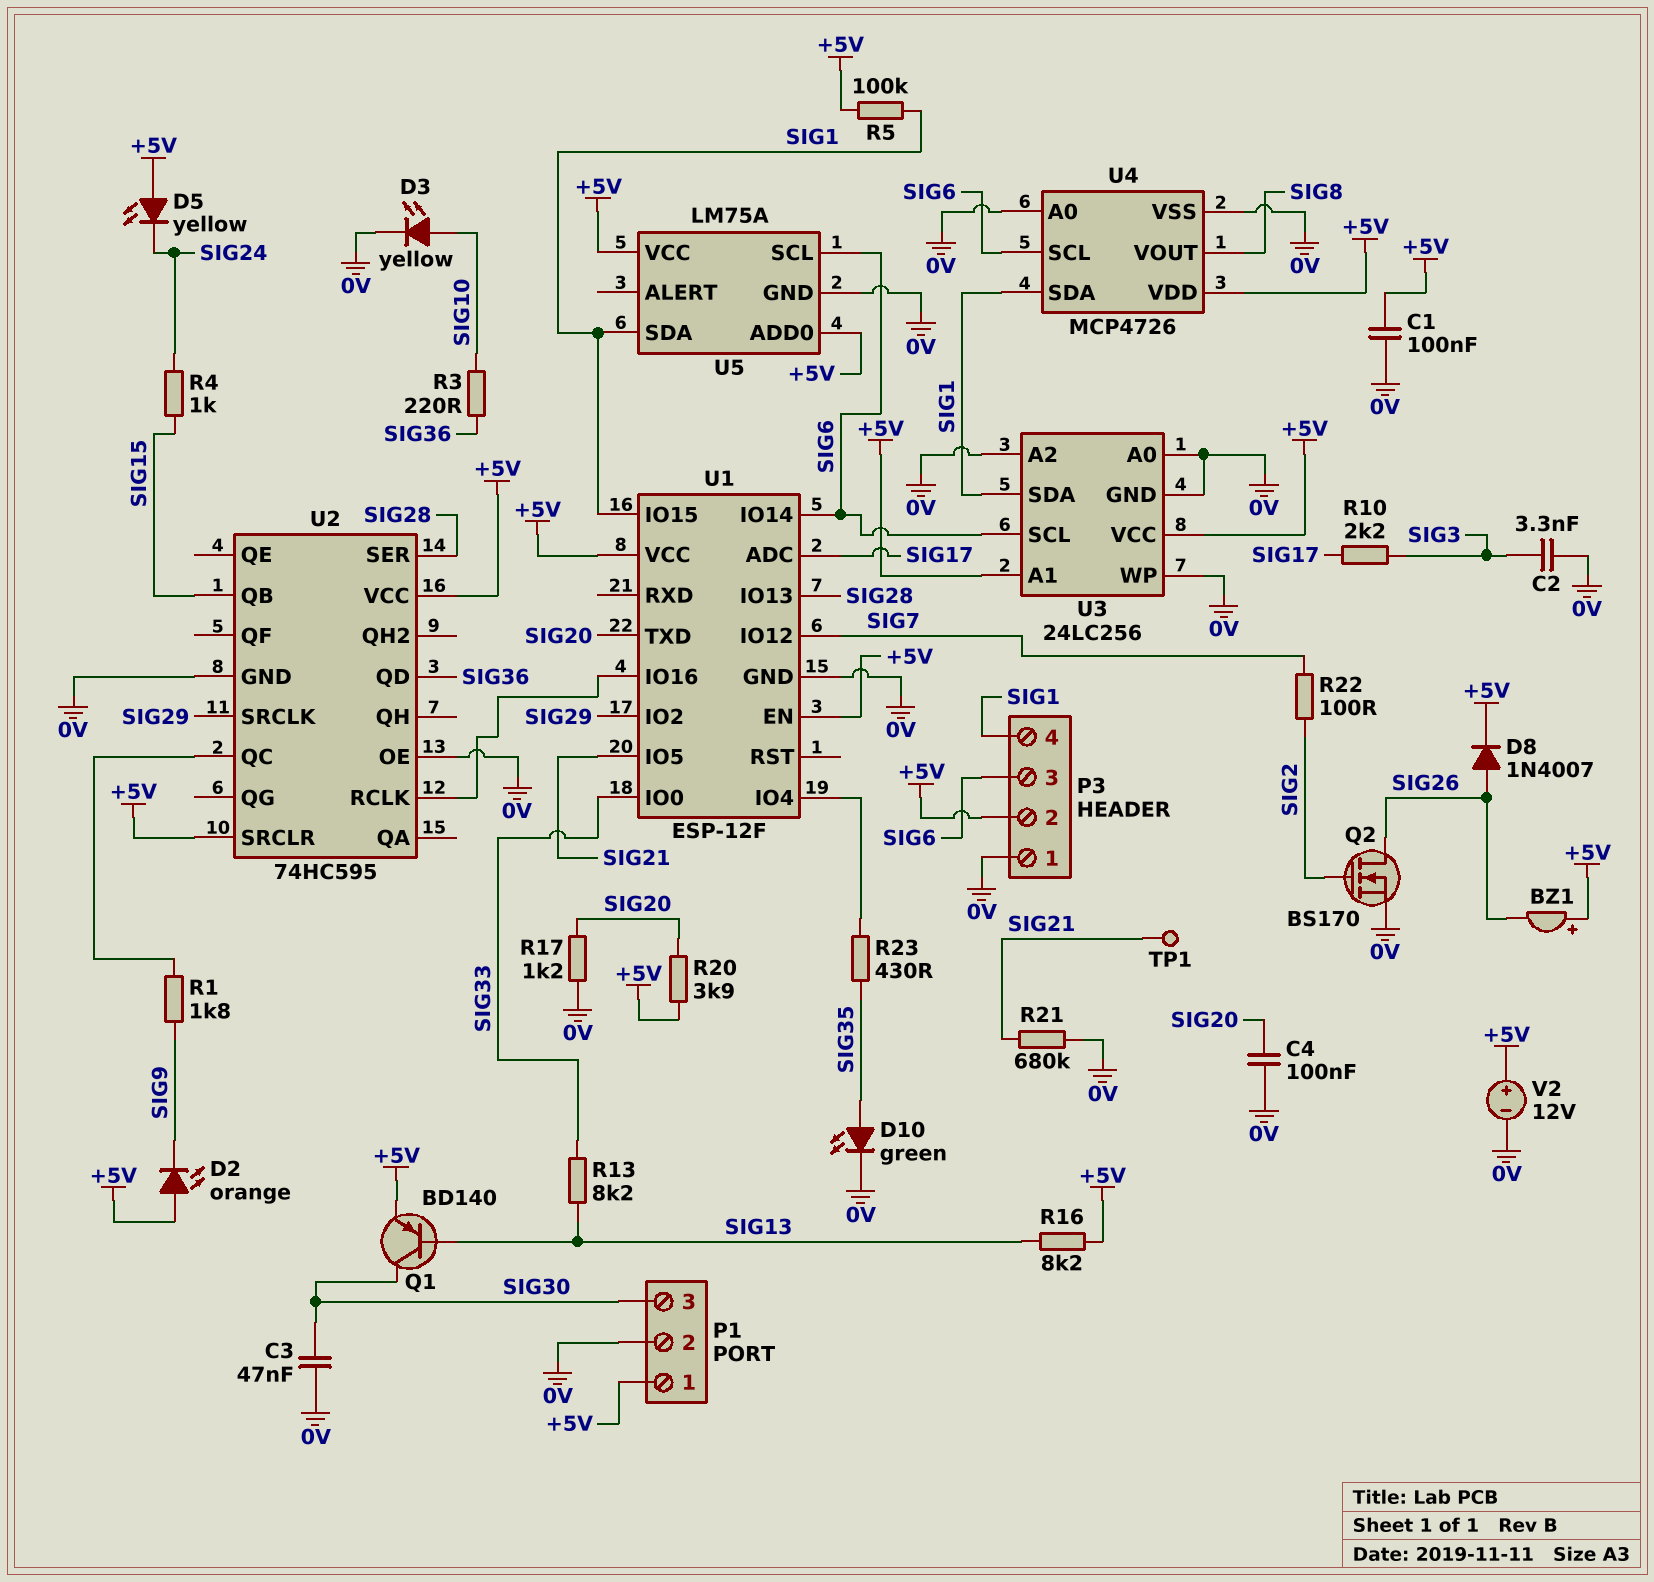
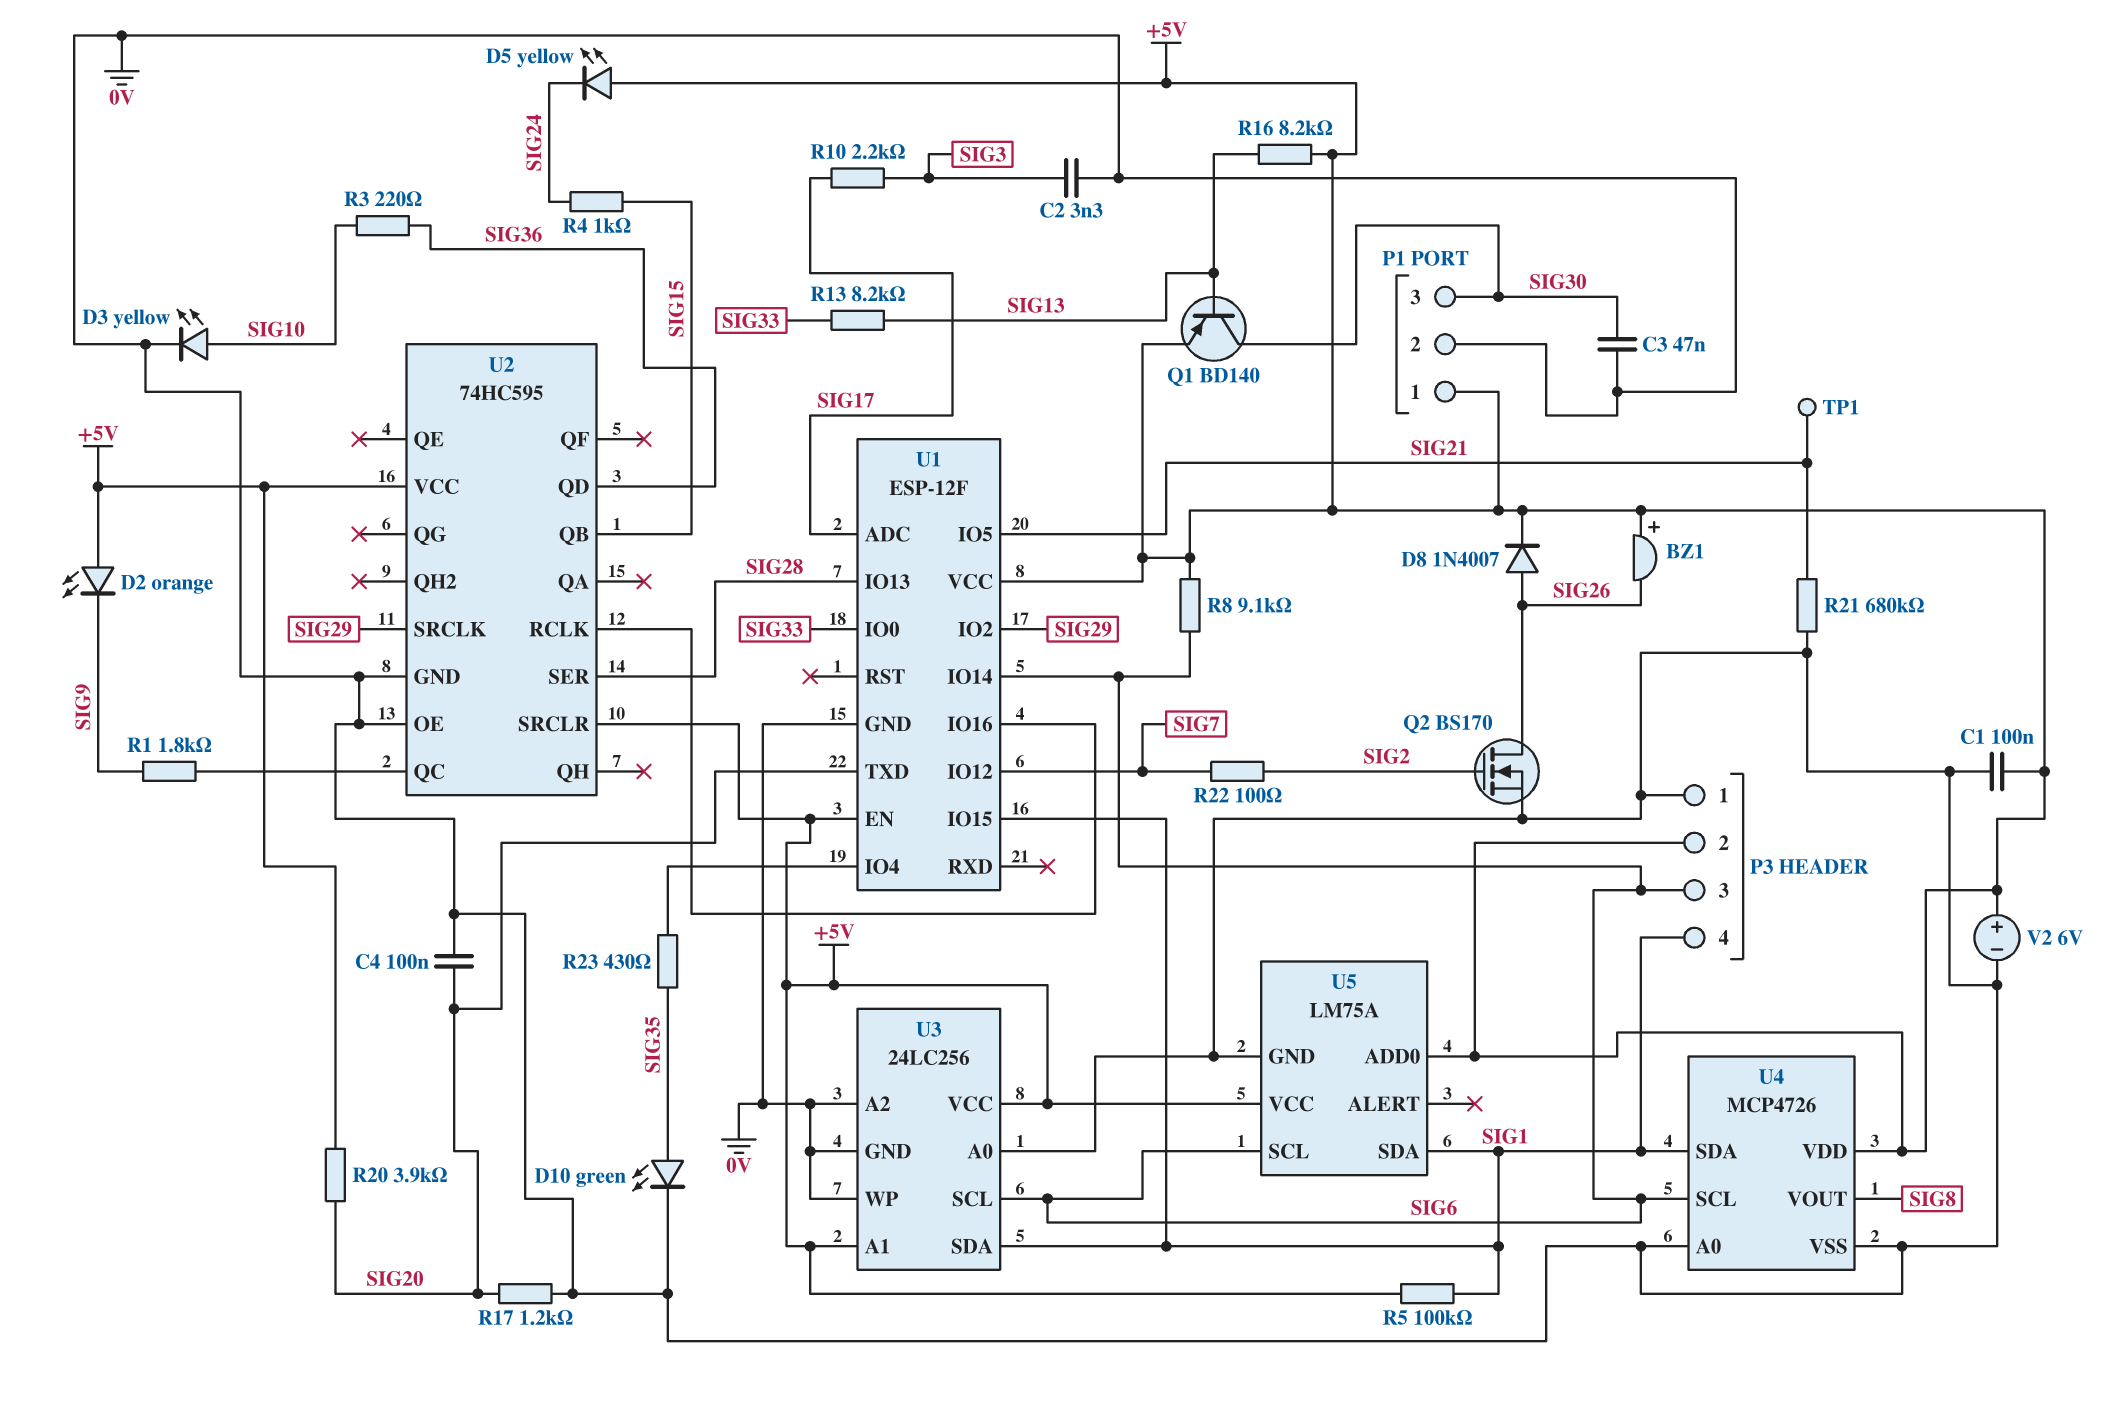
R8: none -> 9.1k (+5V, SIG6)
V2: 12V (plus +5V, minus 0V) -> 6V (plus +5V, minus 0V)

